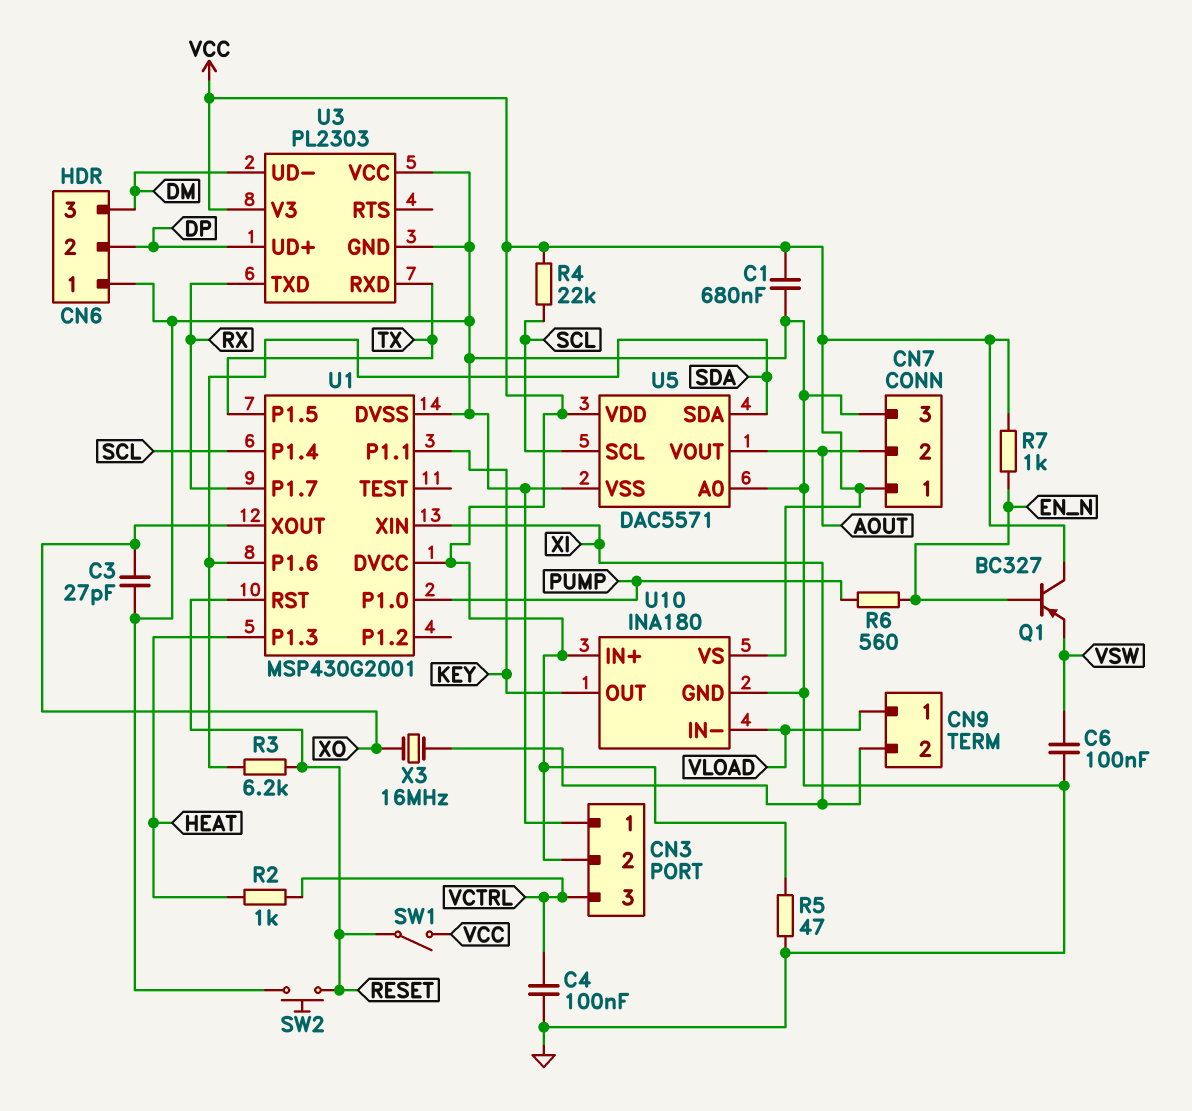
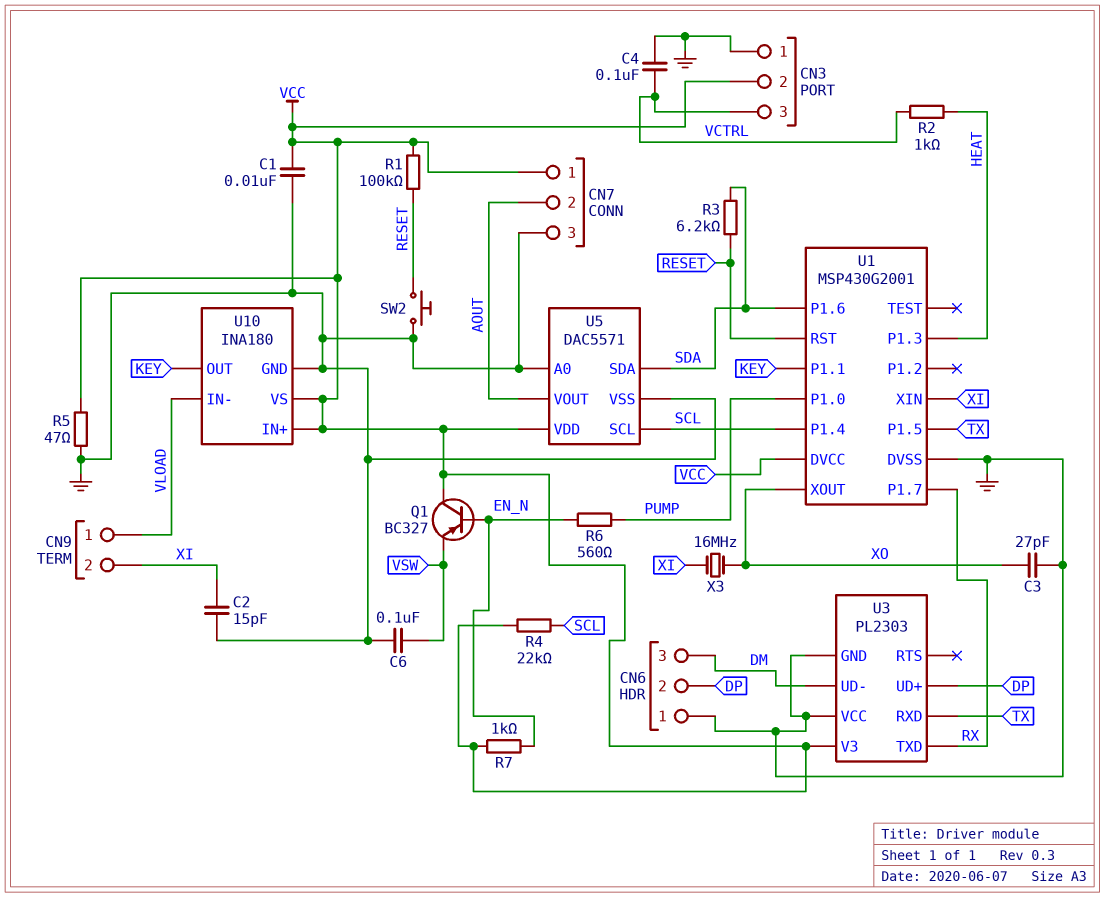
C1: 680nF (GND, VCC) -> 10nF (GND, VCC)
C2: none -> 15pF (GND, XI)
R1: none -> 100k (RESET, VCC)
SW1: switch (RESET, VCC) -> none

